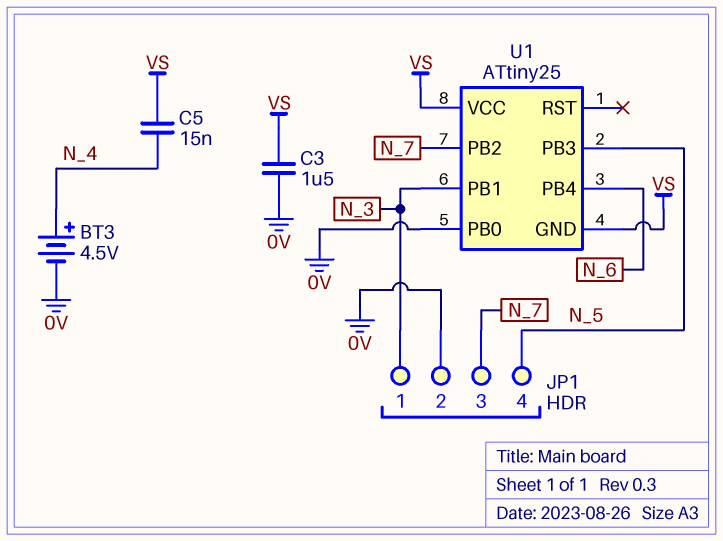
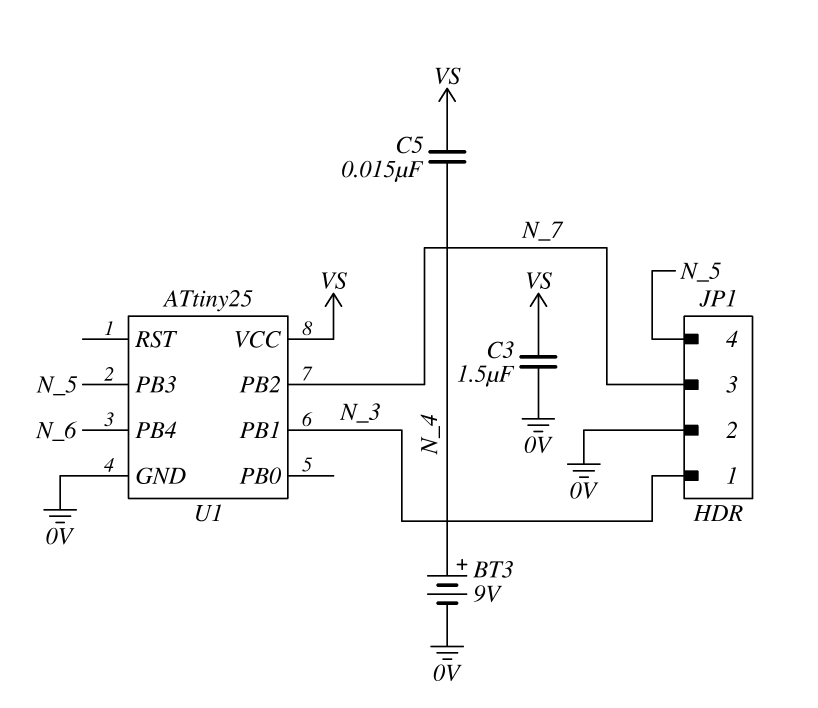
BT3: 4.5V (plus N_4, minus 0V) -> 9V (plus N_4, minus 0V)
U1 pin GND: VS -> 0V
U1 pin PB0: 0V -> none

